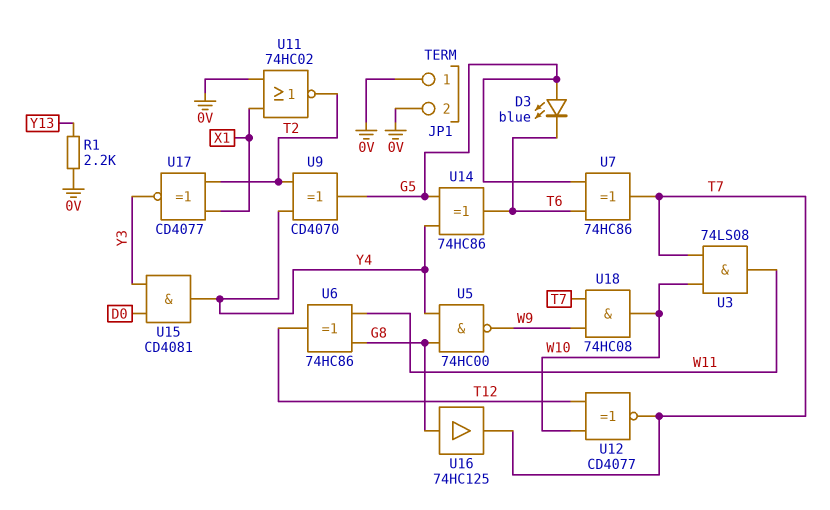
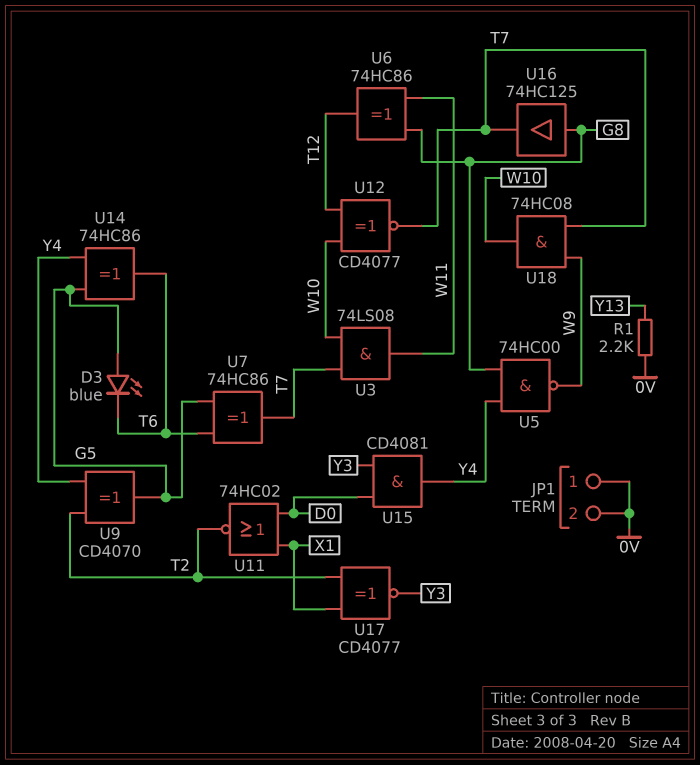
U11: NOR 74HC02 (in 0V, in X1, out T2) -> NOR 74HC02 (in D0, in X1, out T2)

